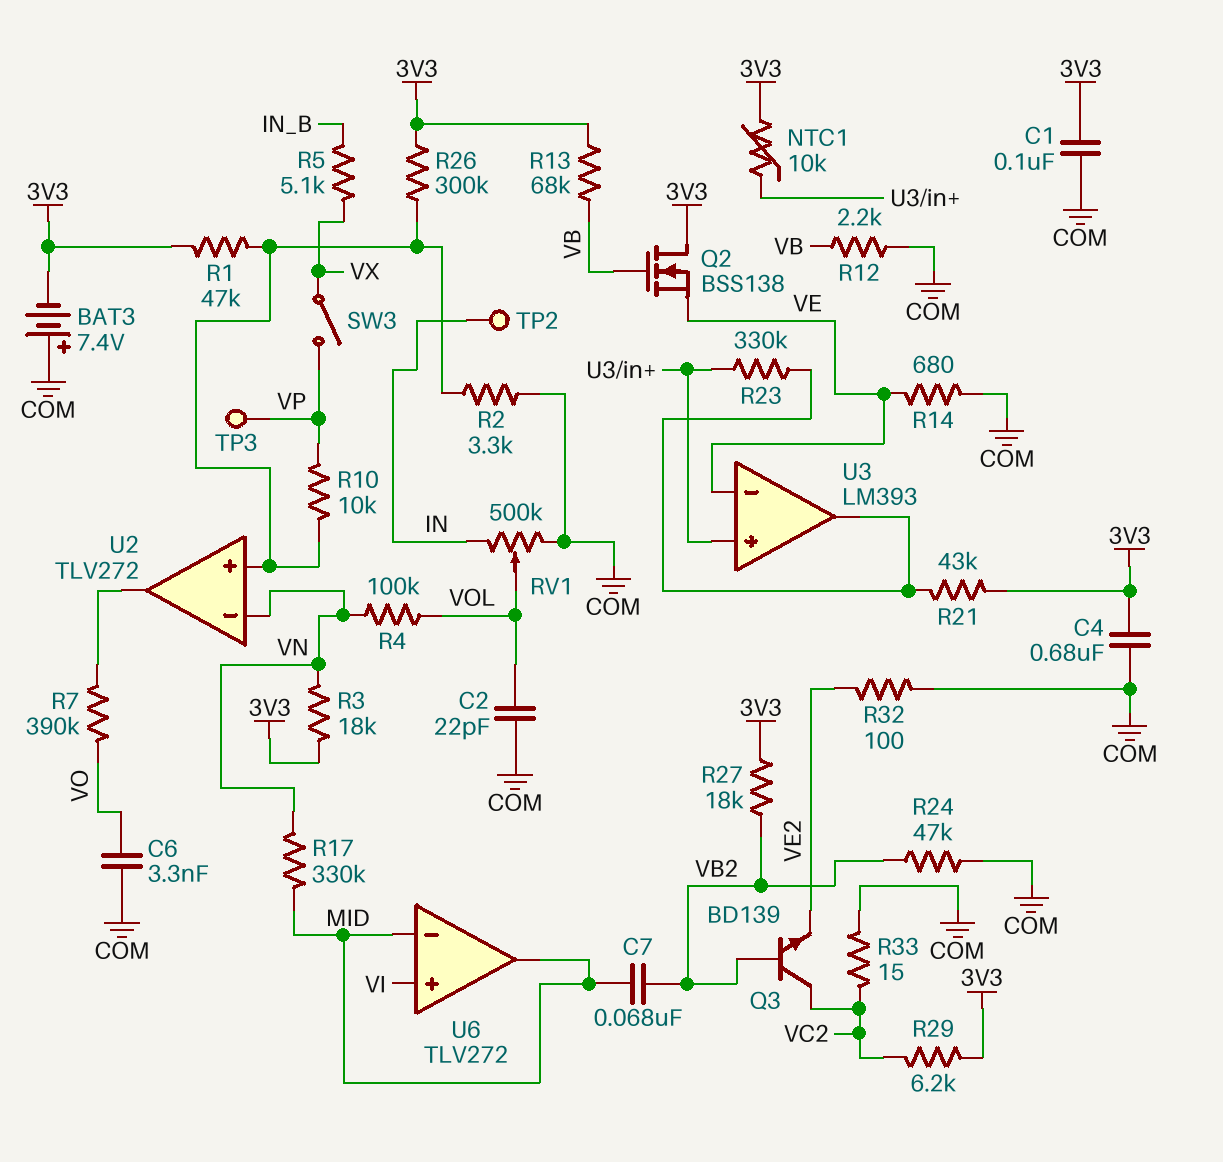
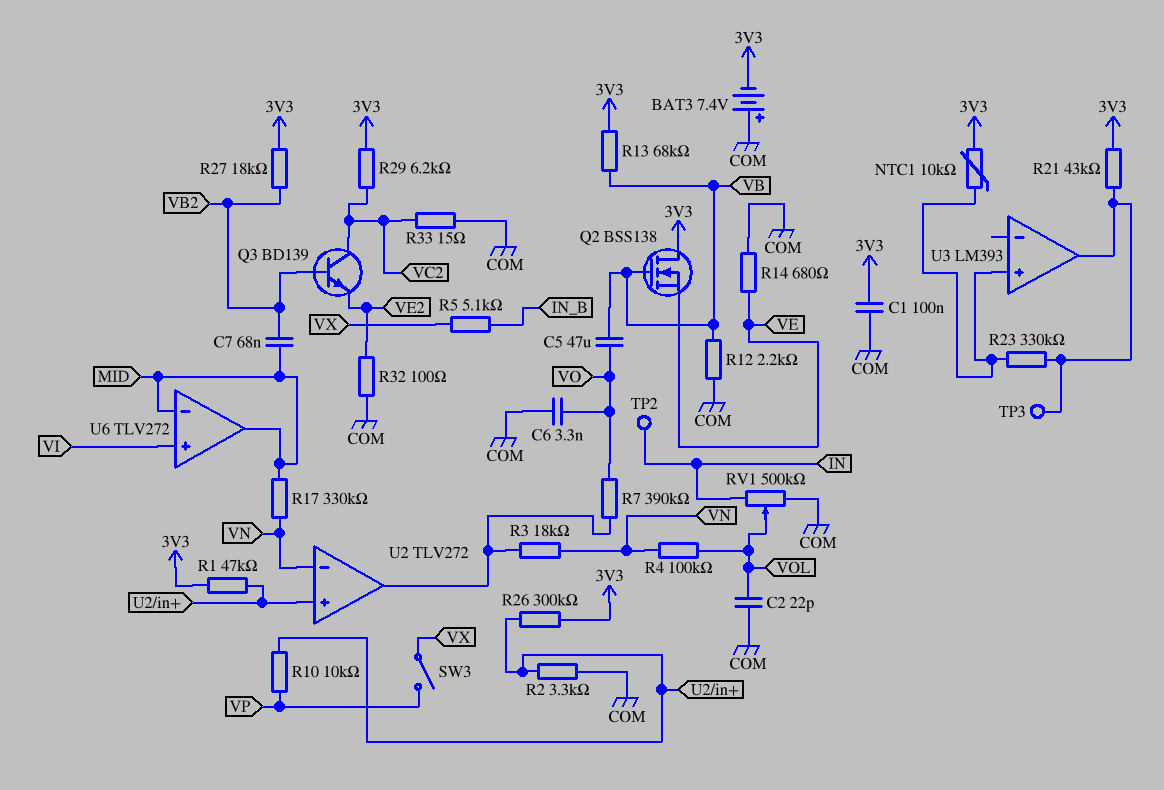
C4: 680nF (3V3, COM) -> none
C5: none -> 47uF (VB, VO)
R3: 18k (3V3, VN) -> 18k (U2/out, VN)
R24: 47k (COM, VB2) -> none
TP3: test point (VP) -> test point (U3/out)
U3 pin in-: VE -> none

